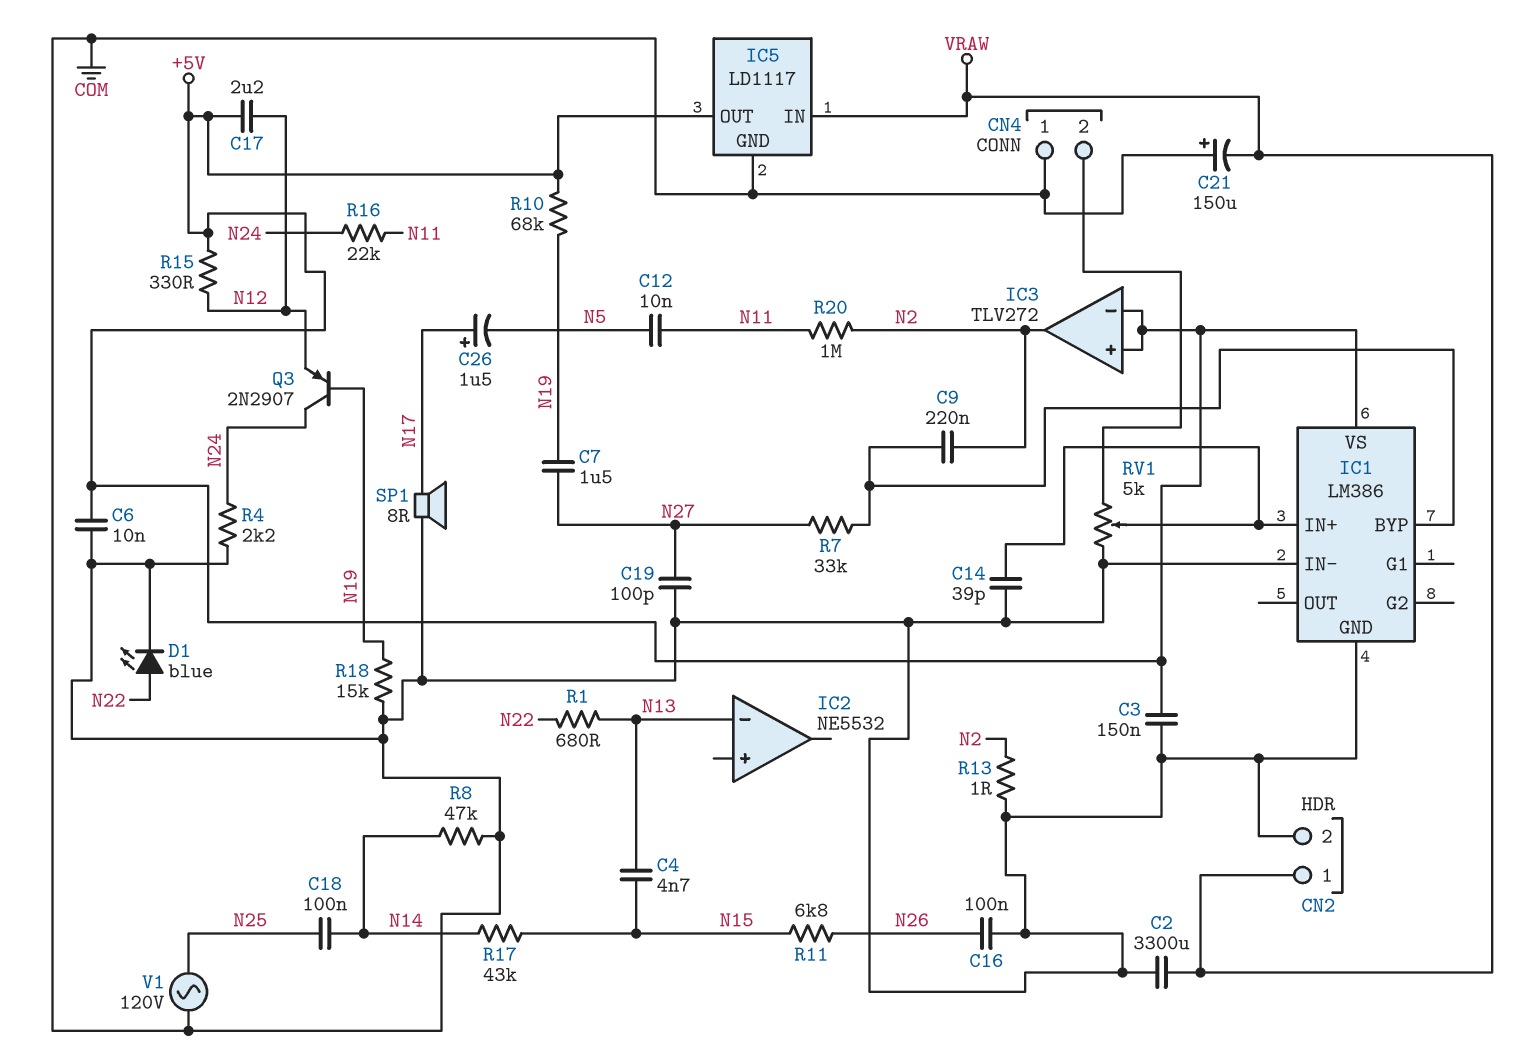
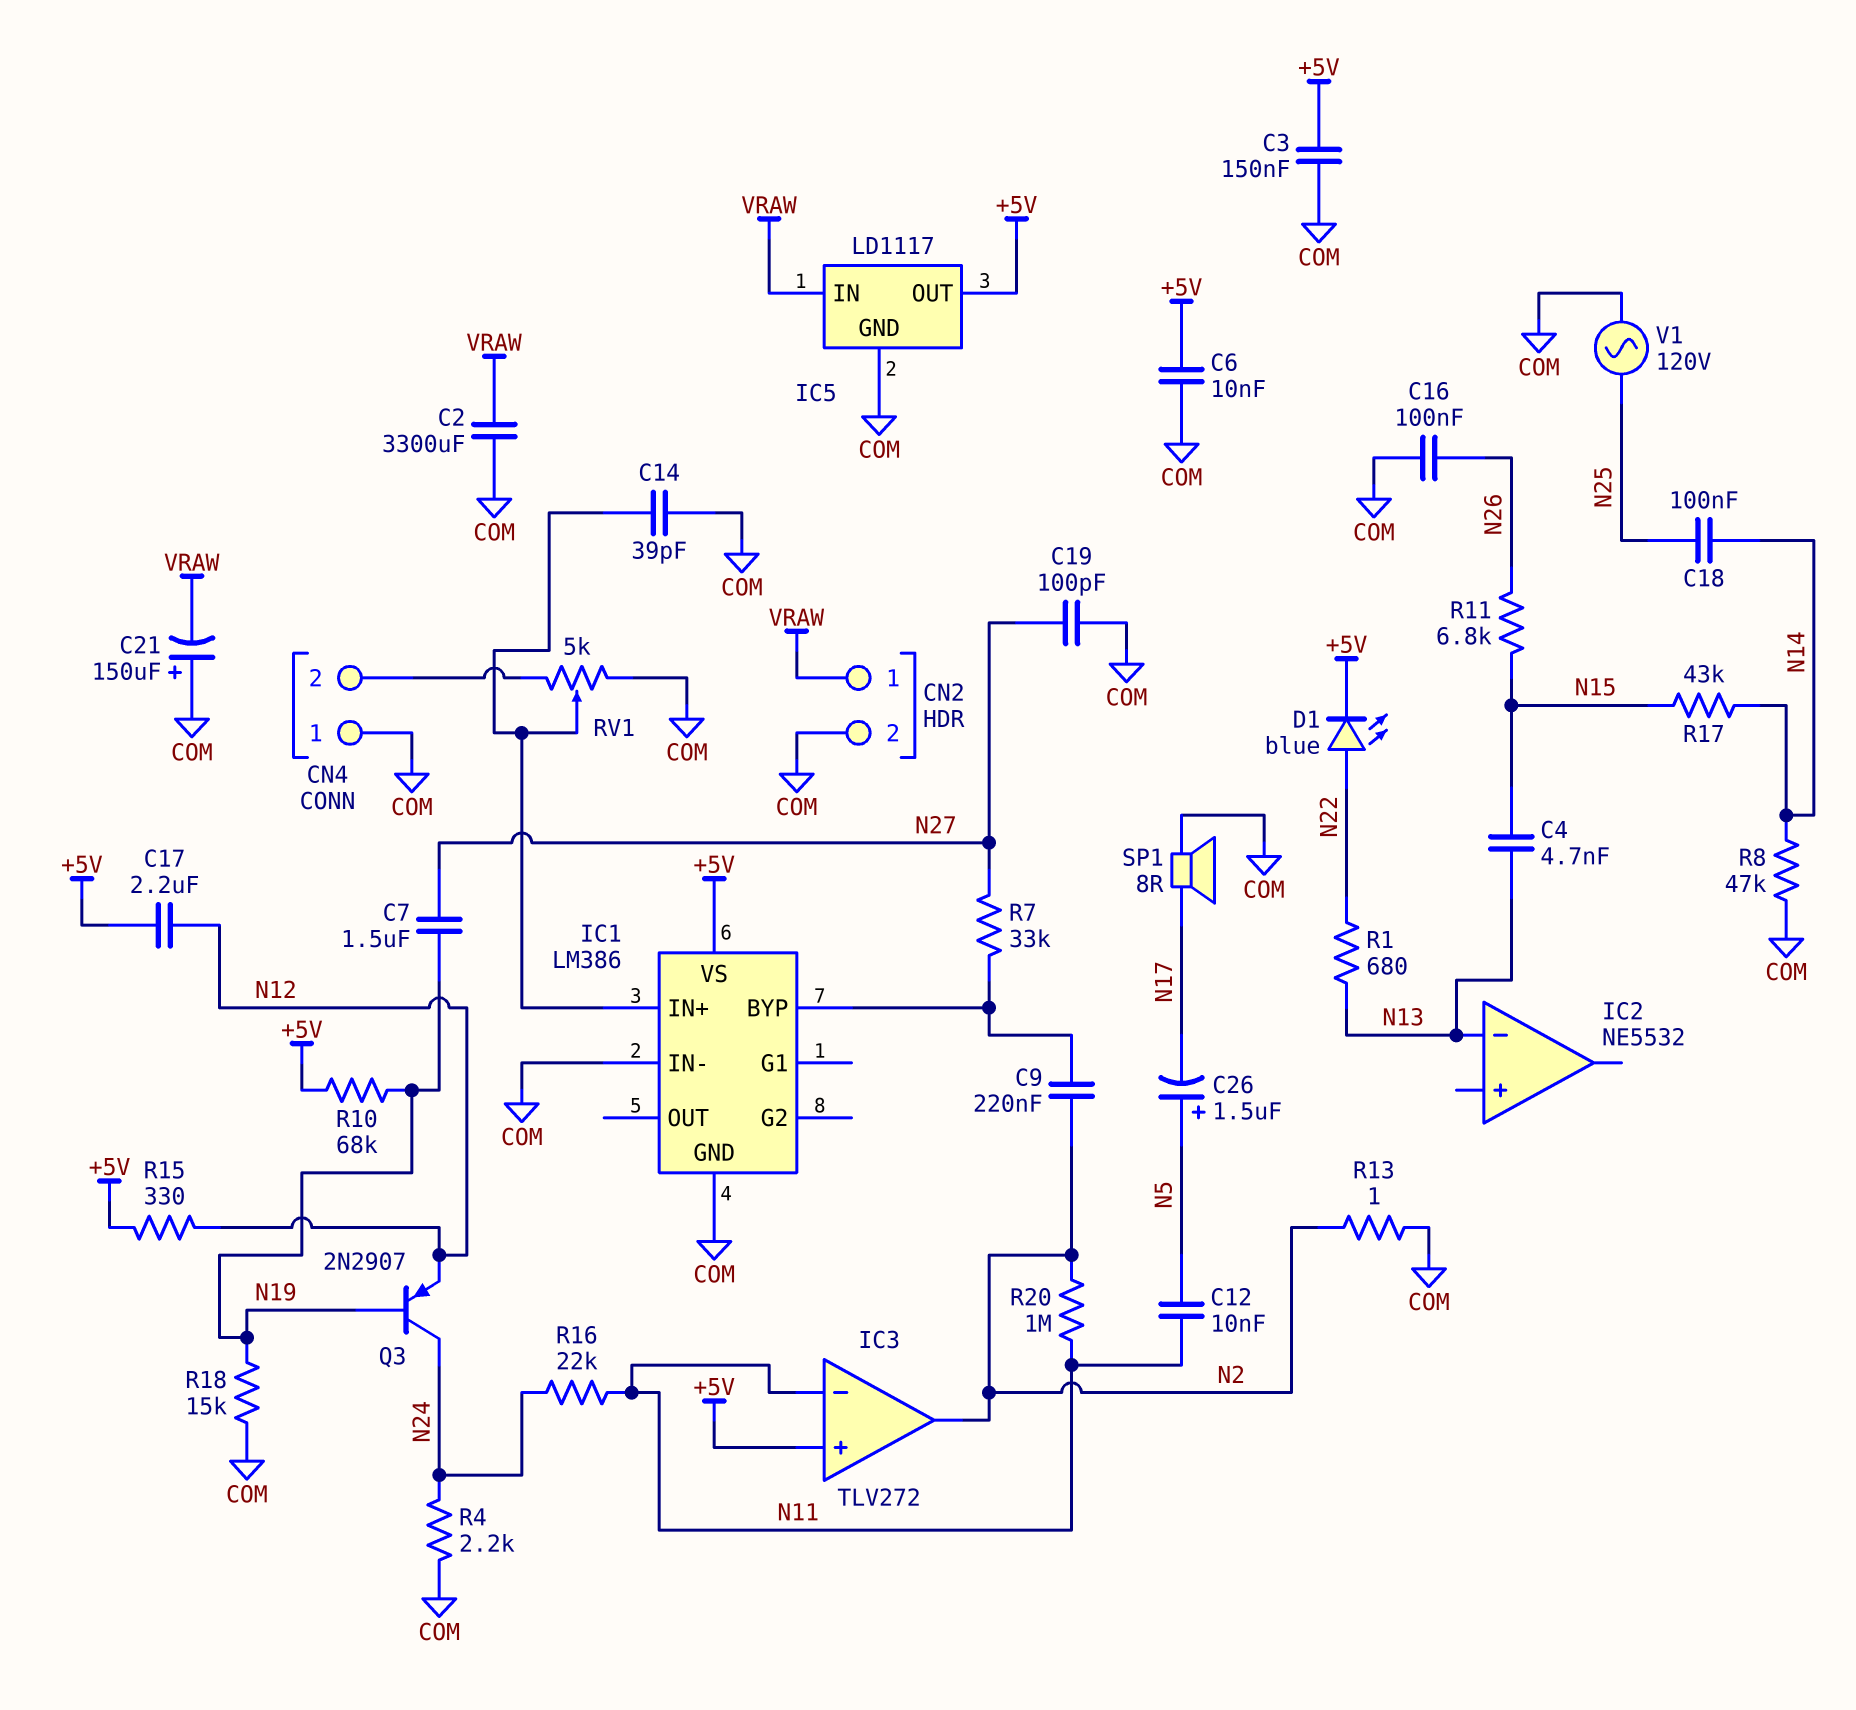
C26: 1.5uF (plus N17, minus N5) -> 1.5uF (plus N5, minus N17)
D1: LED blue (A N22, K COM) -> LED blue (A N22, K +5V)
IC3 pin in-: +5V -> N11

